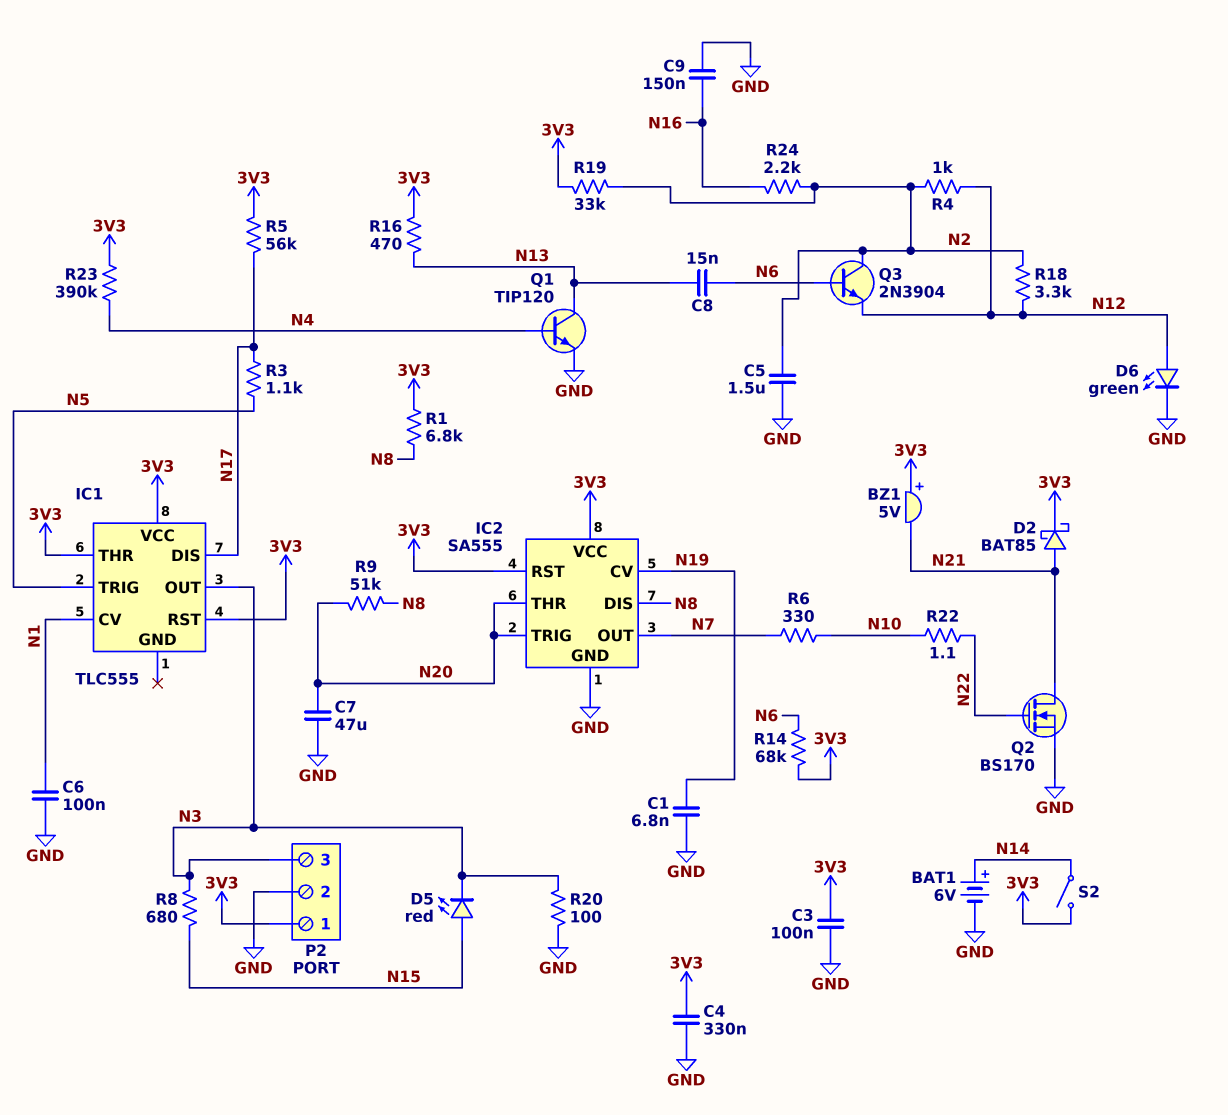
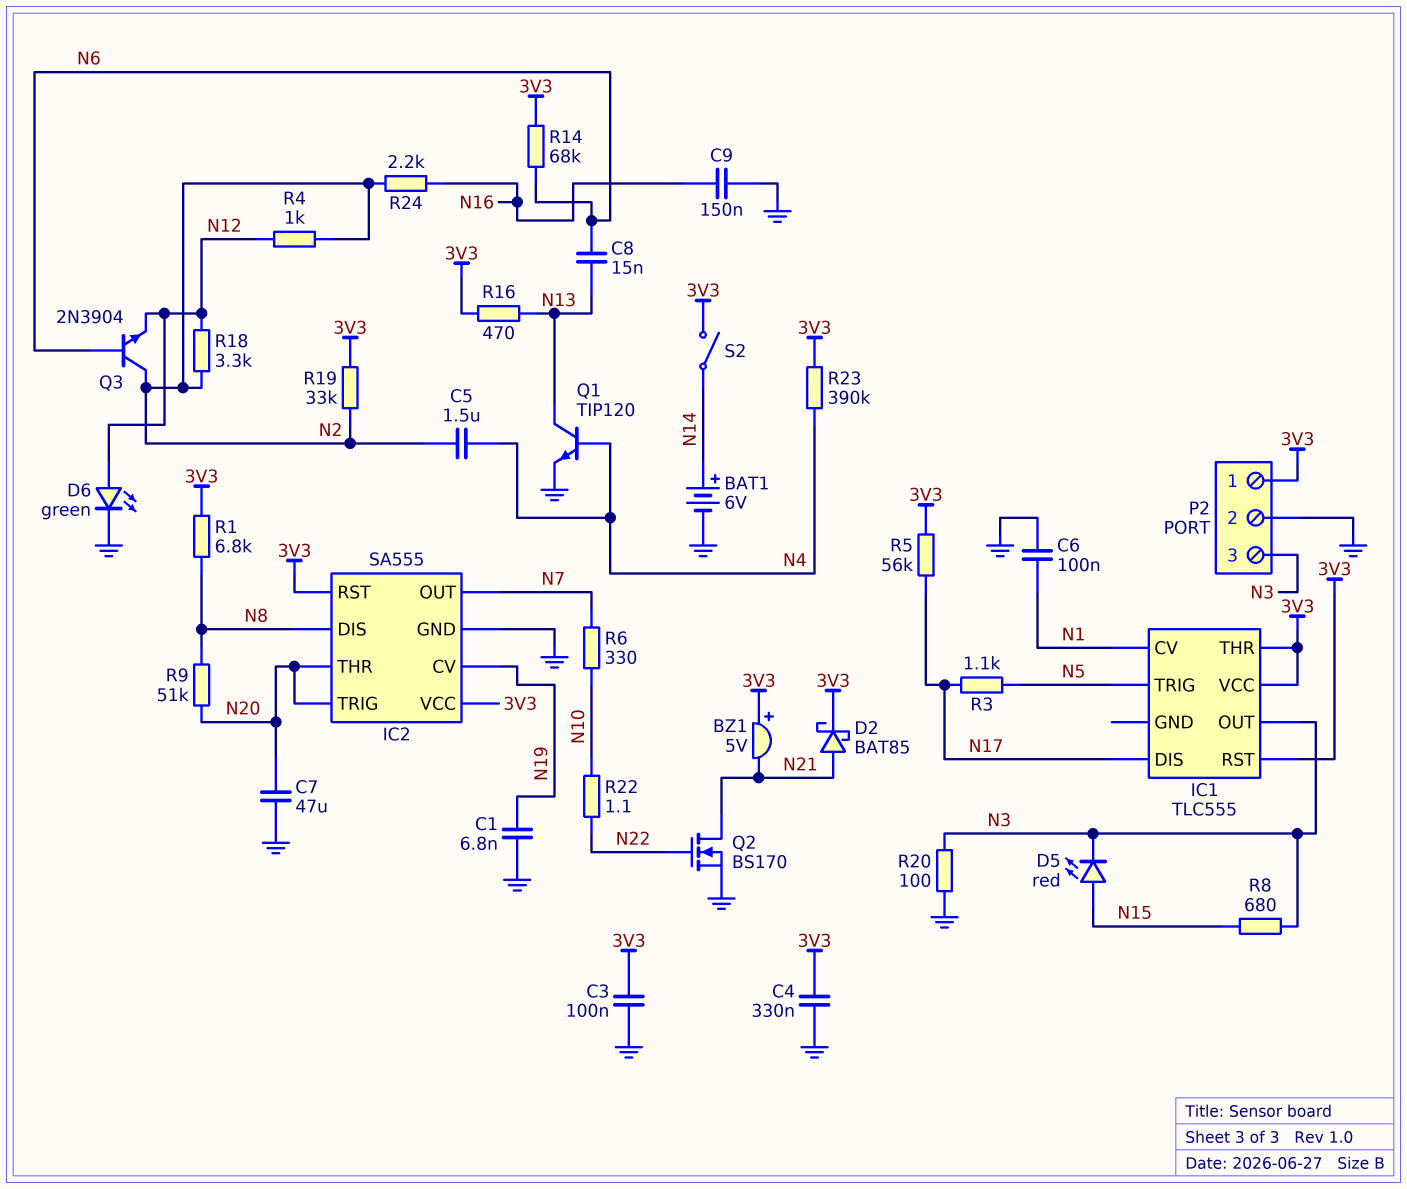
C5: 1.5uF (GND, N2) -> 1.5uF (N2, N4)

